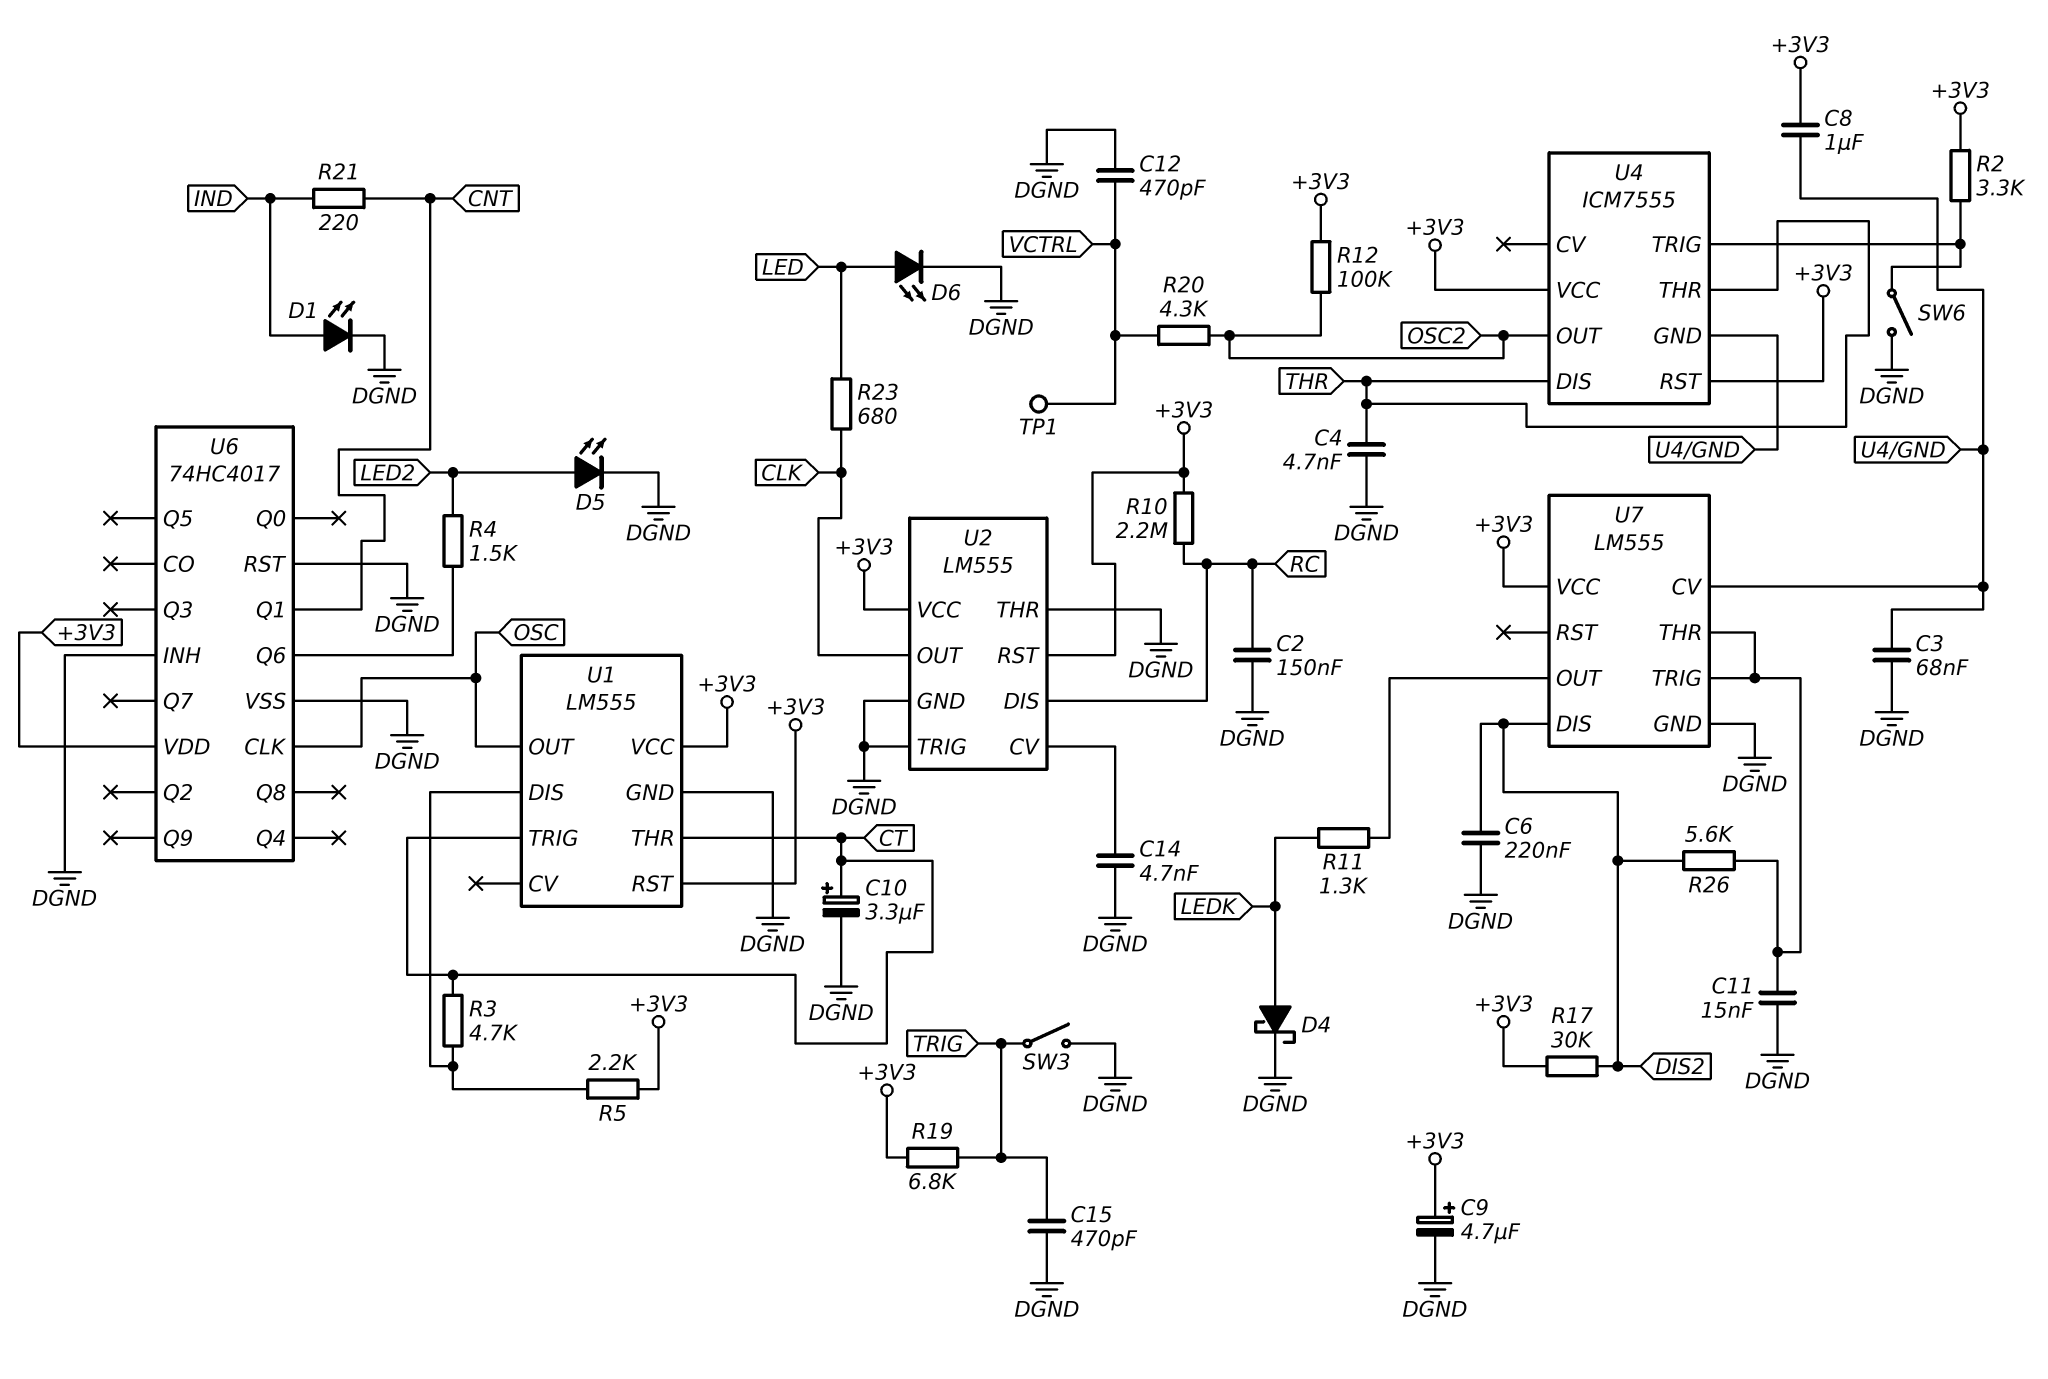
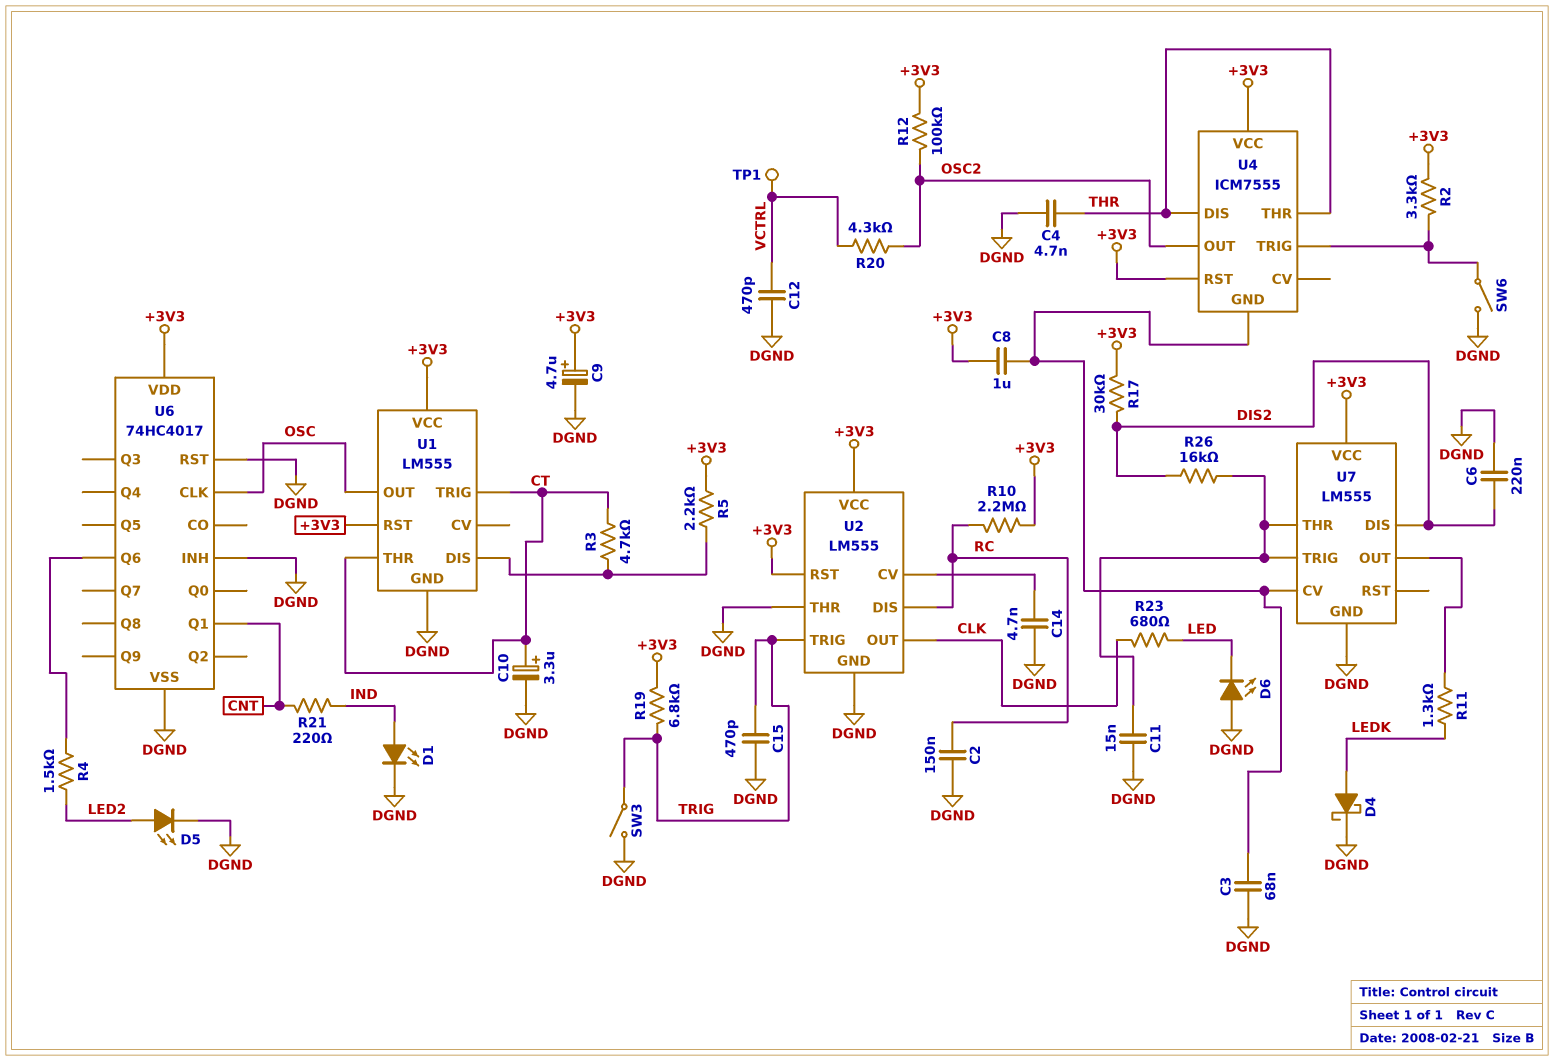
D6: LED (A LED, K DGND) -> LED (A DGND, K LED)
R26: 5.6k (DIS2, U7/THR) -> 16k (DIS2, U7/THR)
U2 pin TRIG: DGND -> TRIG

